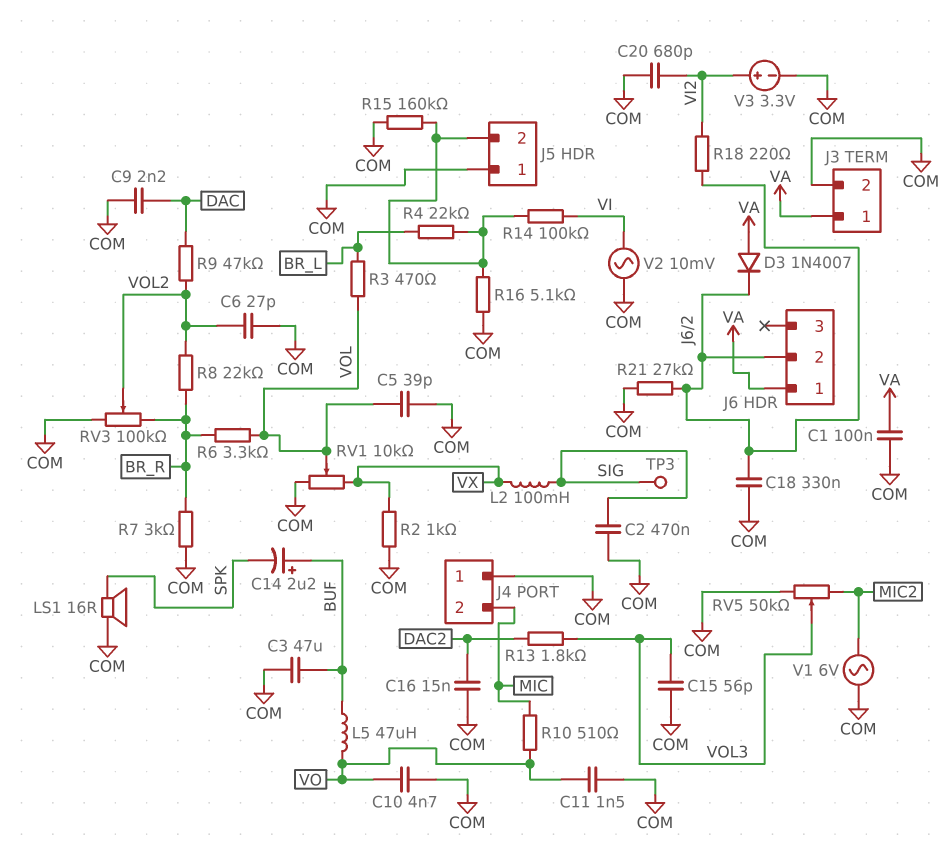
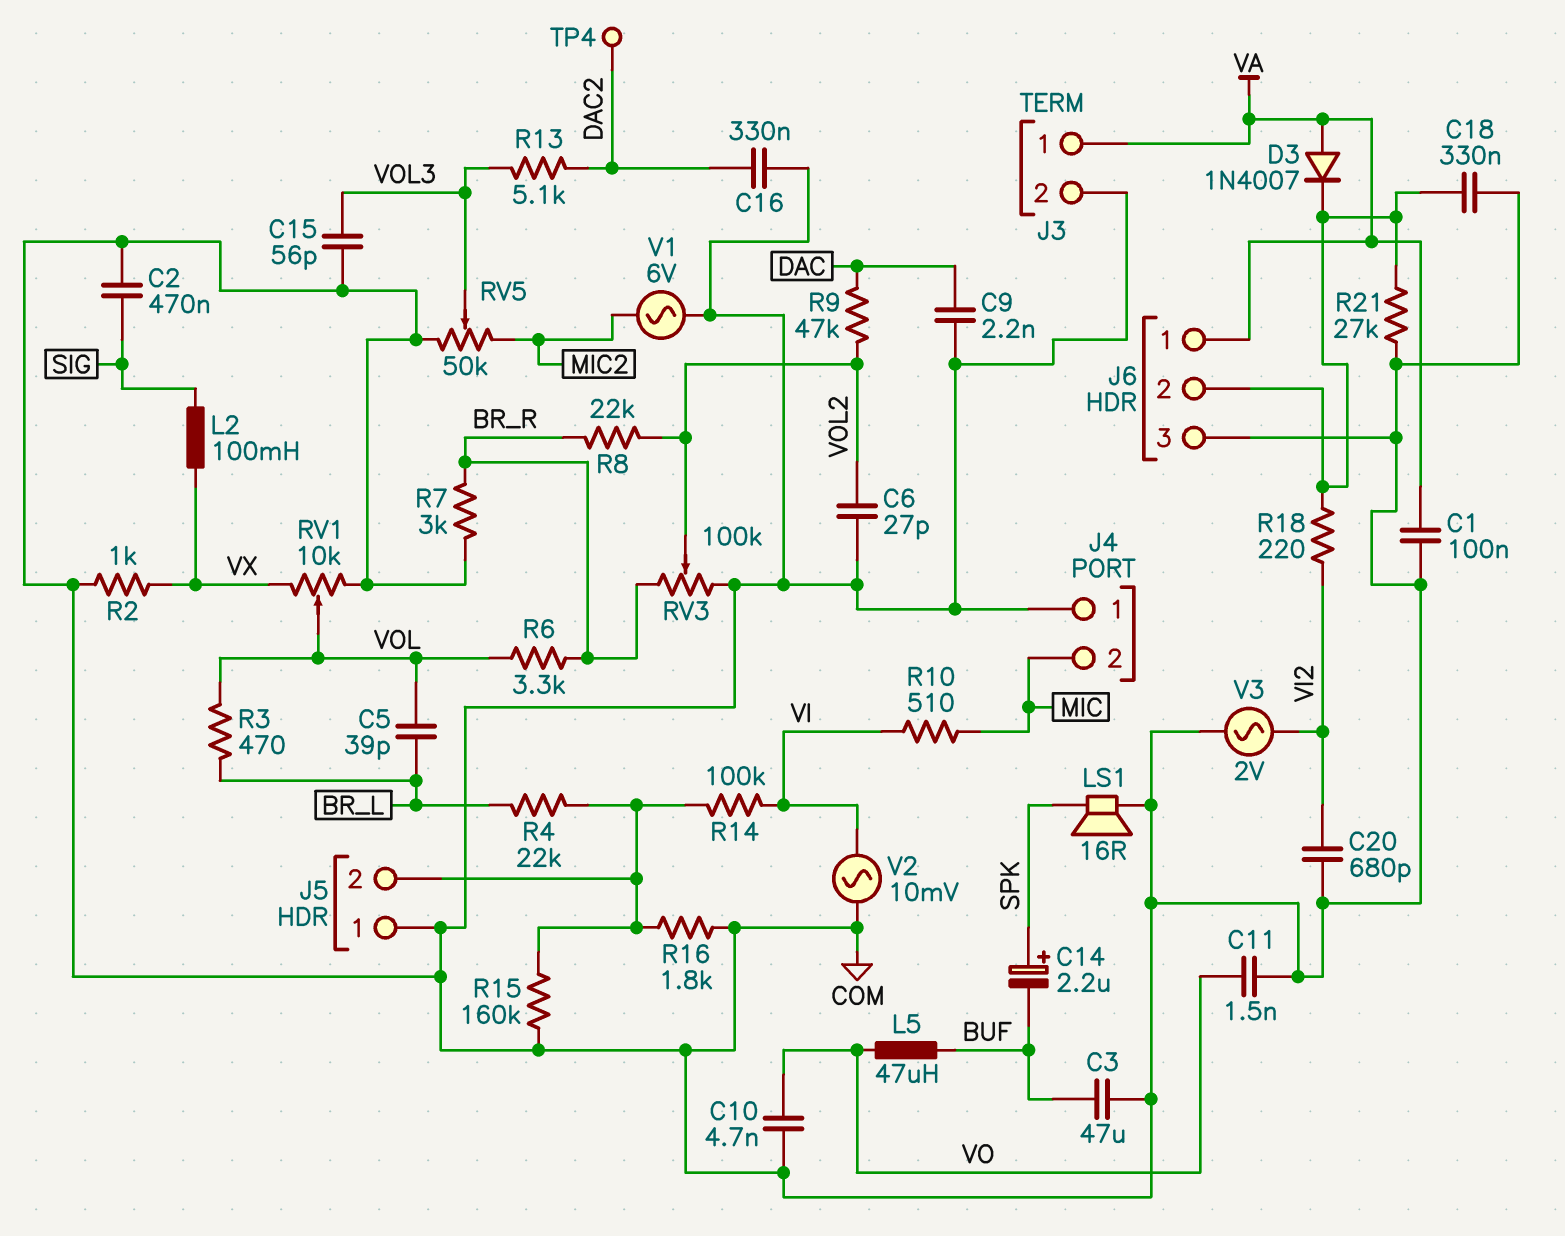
C5: 39pF (COM, VOL) -> 39pF (BR_L, VOL)
C14: 2.2uF (plus BUF, minus SPK) -> 2.2uF (plus SPK, minus BUF)
C16: 15nF (COM, DAC2) -> 330nF (COM, DAC2)
J6 pin 3: none -> COM
R10: 510 (MIC, VO) -> 510 (MIC, VI)
R13: 1.8k (DAC2, VOL3) -> 5.1k (DAC2, VOL3)
R16: 5.1k (COM, J5/2) -> 1.8k (COM, J5/2)
TP3: test point (SIG) -> none
TP4: none -> test point (DAC2)
V3: 3.3V (plus VI2, minus COM) -> AC 2V (COM, VI2)

